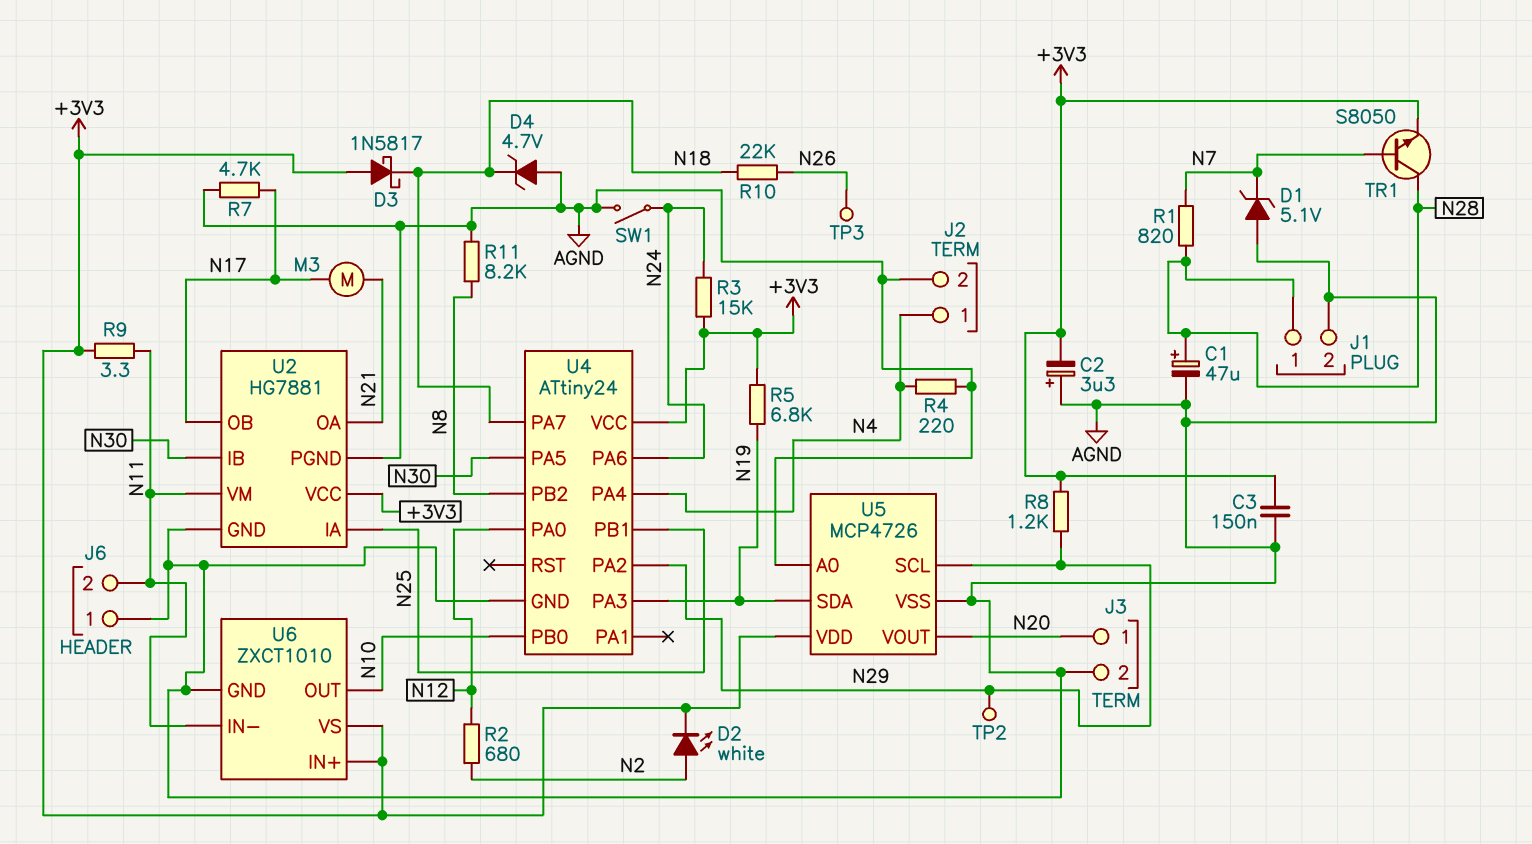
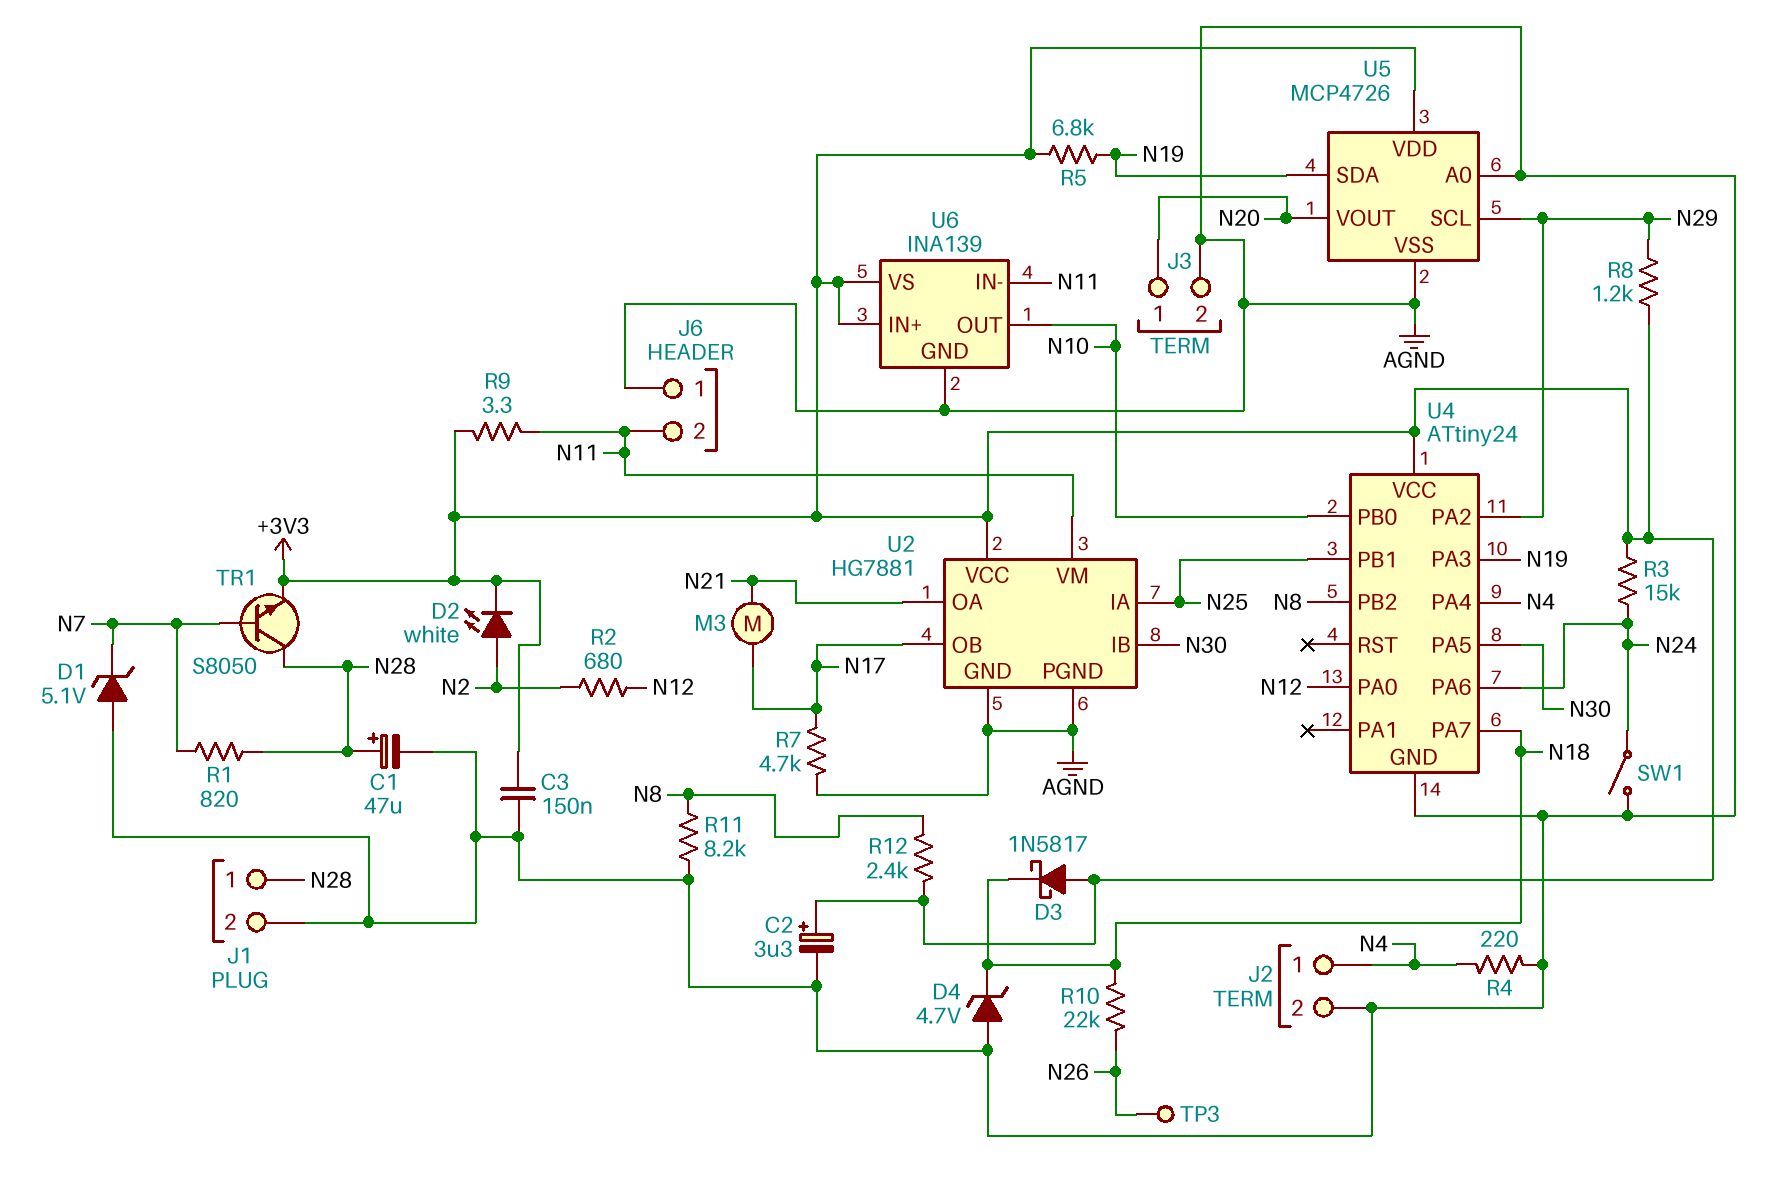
C2: 3.3uF (plus AGND, minus +3V3) -> 3.3uF (plus +3V3, minus AGND)
R12: none -> 2.4k (+3V3, N8)
TP2: test point (N29) -> none
U6: ZXCT1010 -> INA139

